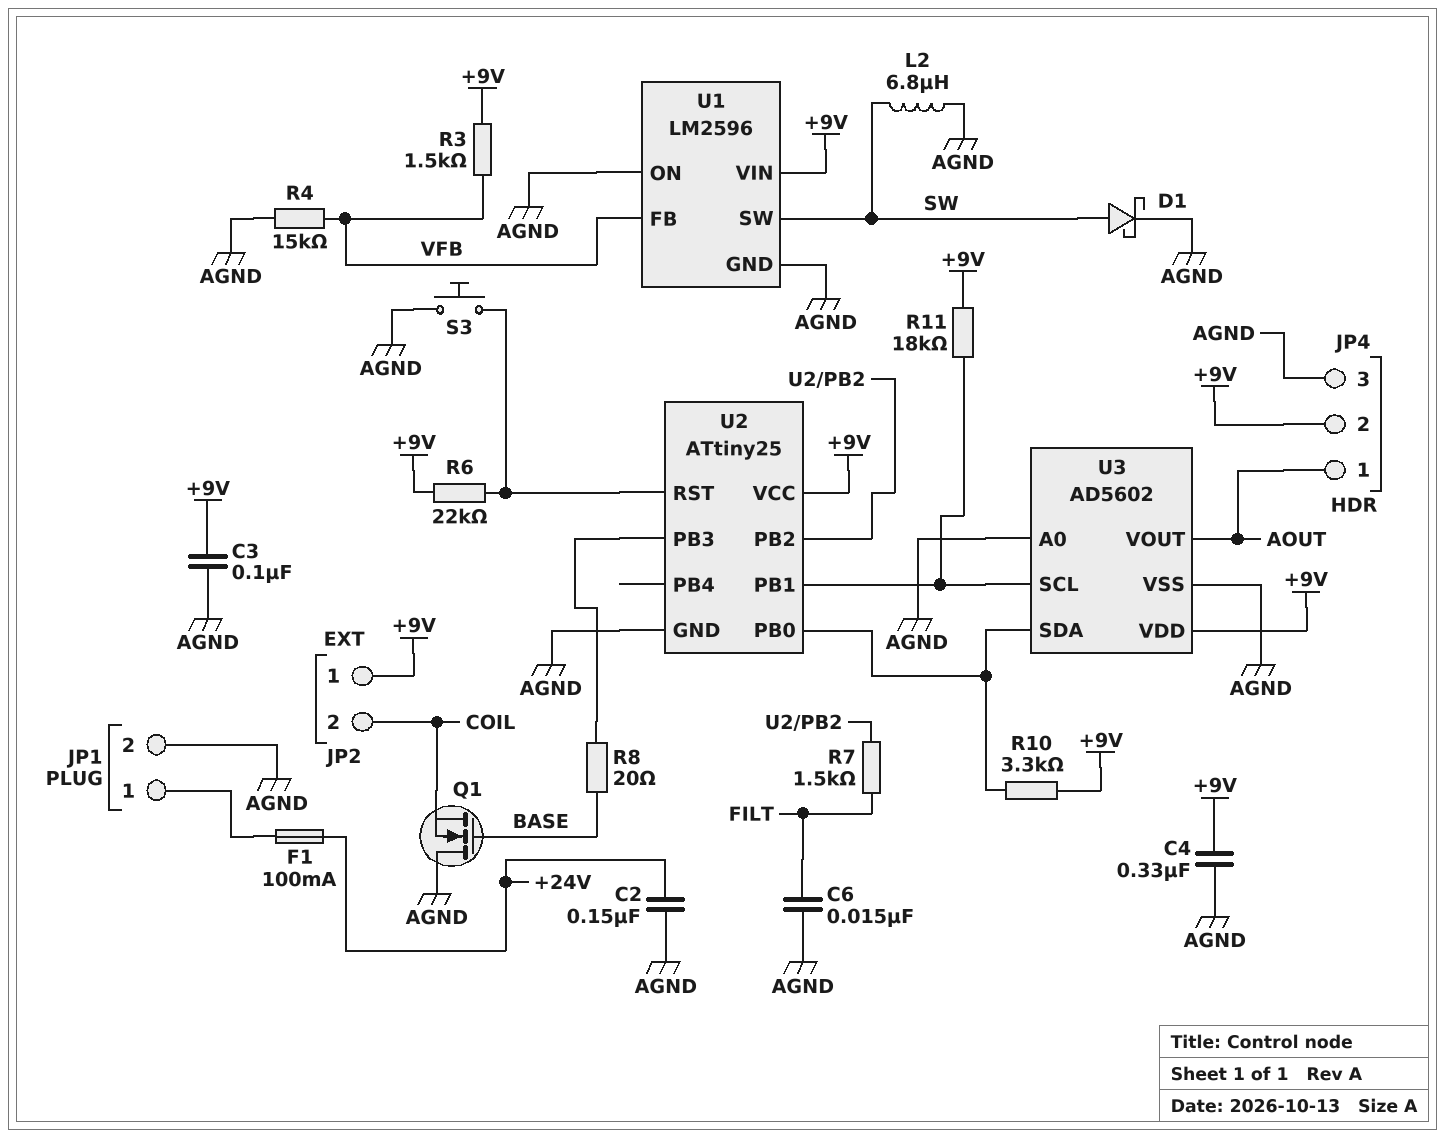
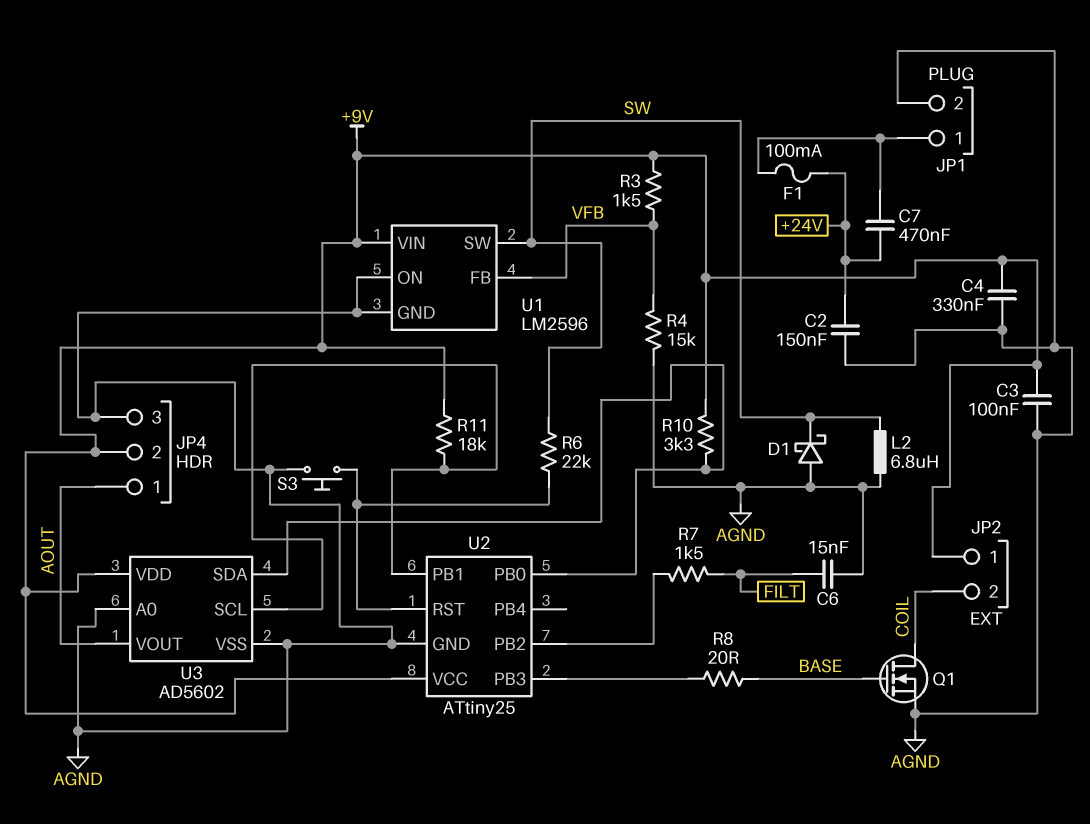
C7: none -> 470nF (+24V, JP1/1)
D1: schottky (A SW, K AGND) -> schottky (A AGND, K SW)
Q1: NMOS (G BASE, D AGND, S COIL) -> NMOS (G BASE, D COIL, S AGND)
R6: 22k (+9V, U2/RST) -> 22k (SW, U2/RST)

